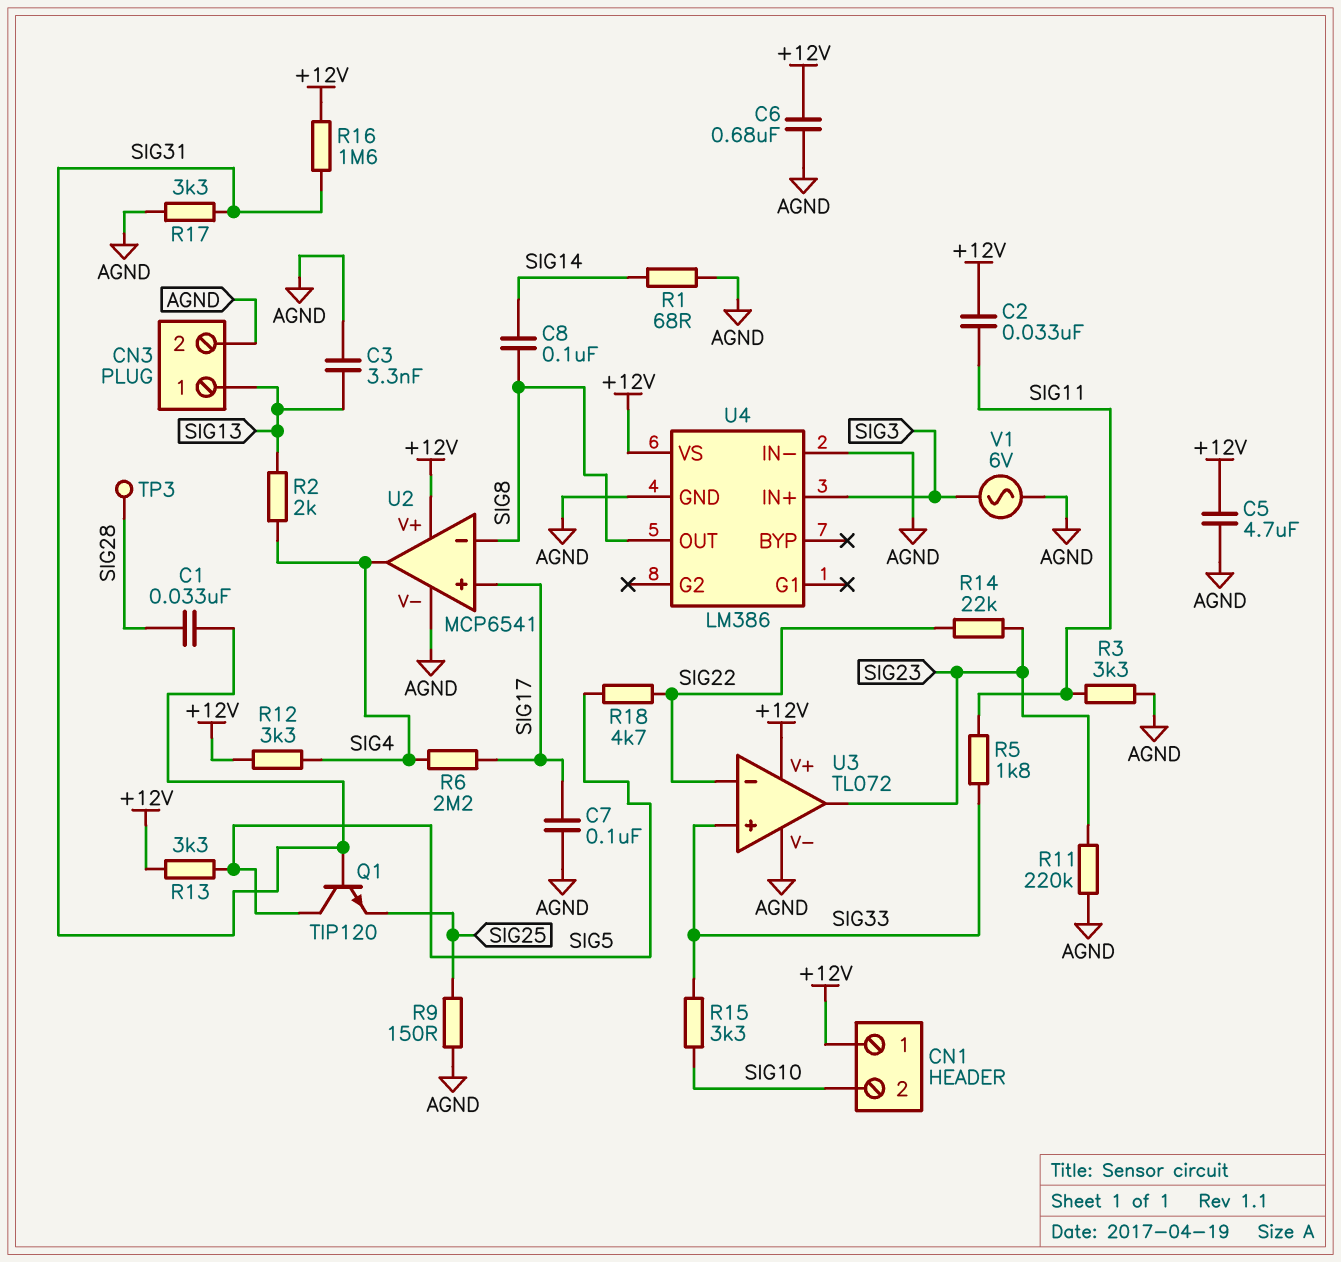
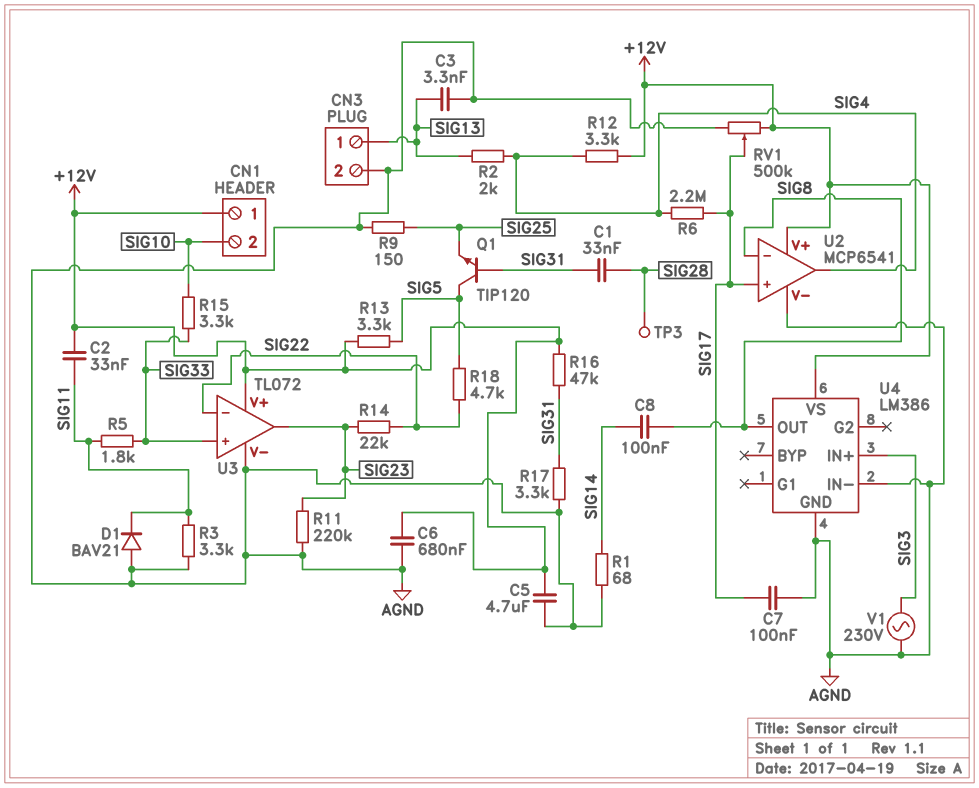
D1: none -> diode BAV21 (A AGND, K SIG11)
R16: 1.6M (+12V, SIG31) -> 47k (+12V, SIG31)
RV1: none -> 500k (+12V, AGND, wiper SIG17)
V1: AC 6V (AGND, SIG3) -> AC 230V (AGND, SIG3)

